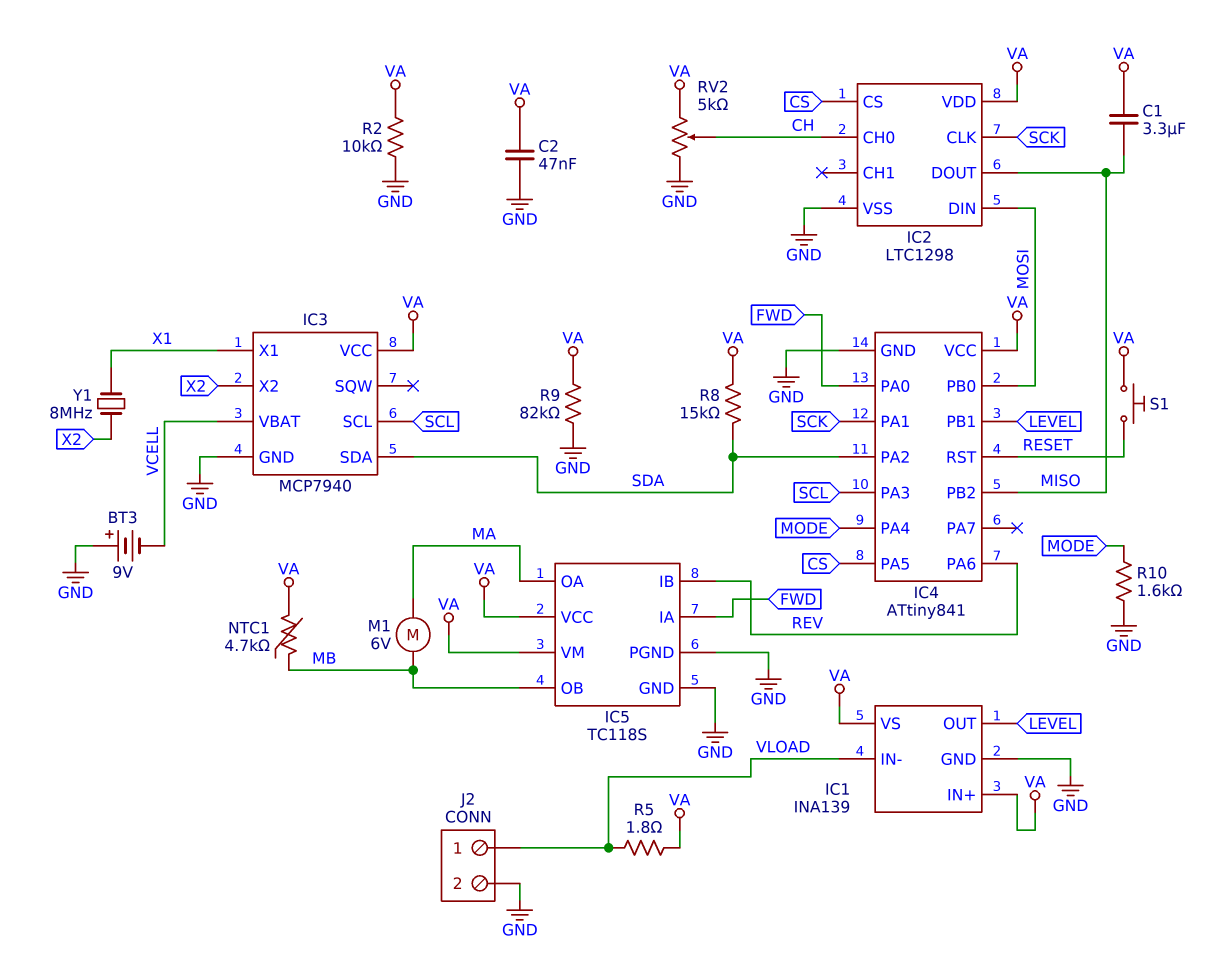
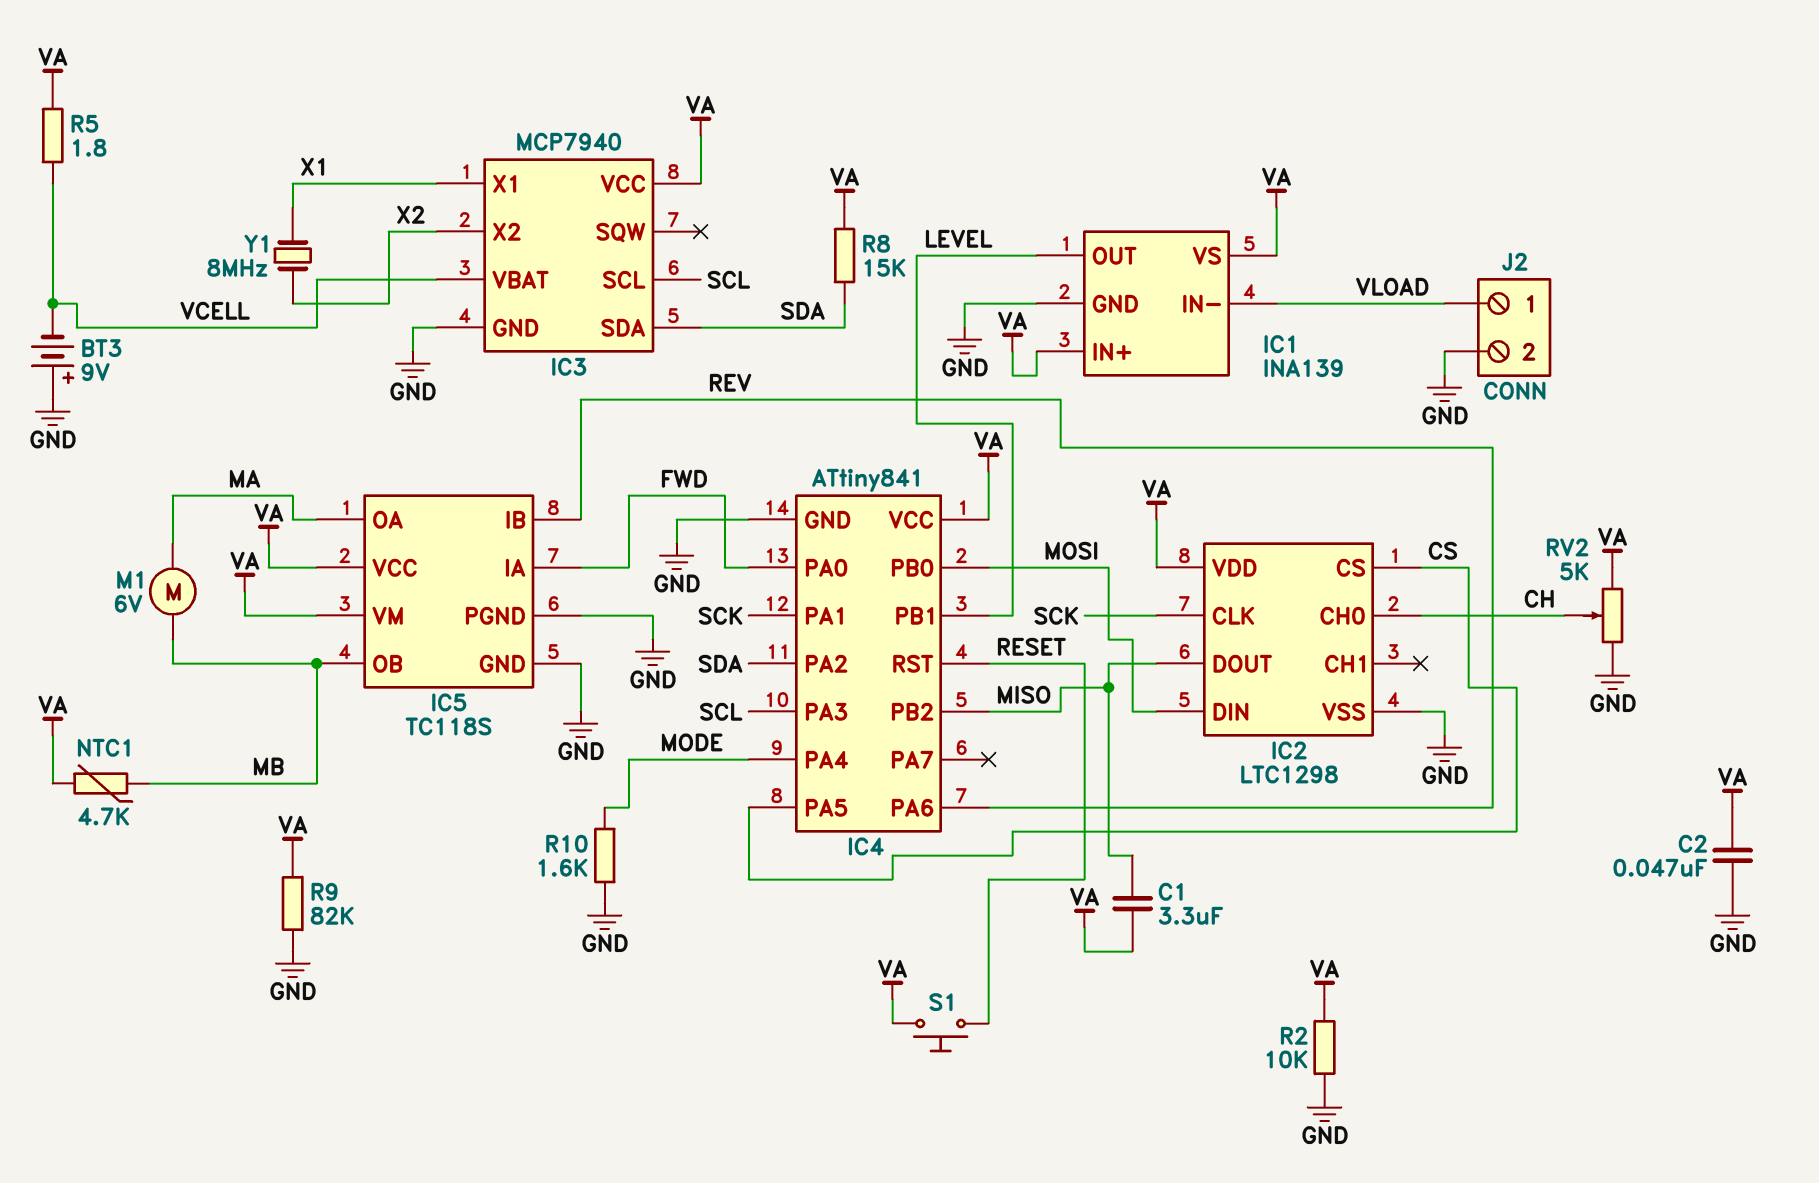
R5: 1.8 (VA, VLOAD) -> 1.8 (VA, VCELL)

